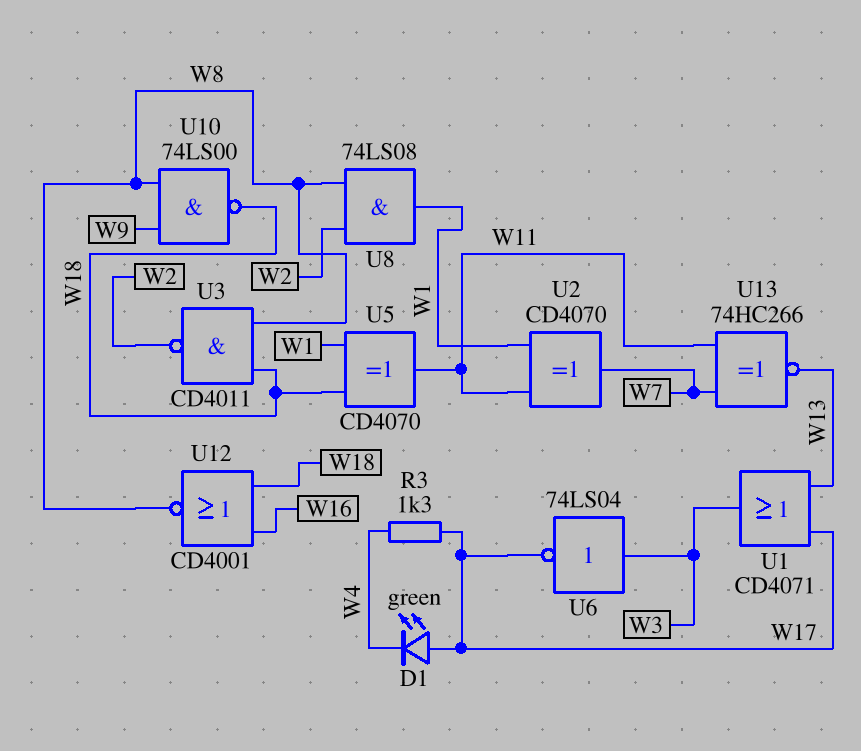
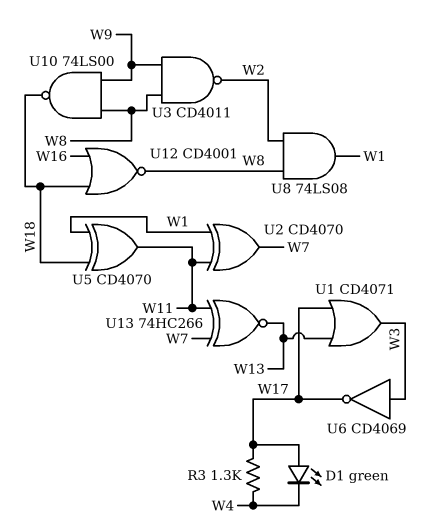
U3: NAND CD4011 (in W8, in W18, out W2) -> NAND CD4011 (in W8, in W9, out W2)
U6: NOT 74LS04 (in W3, out W17) -> NOT CD4069 (in W3, out W17)

